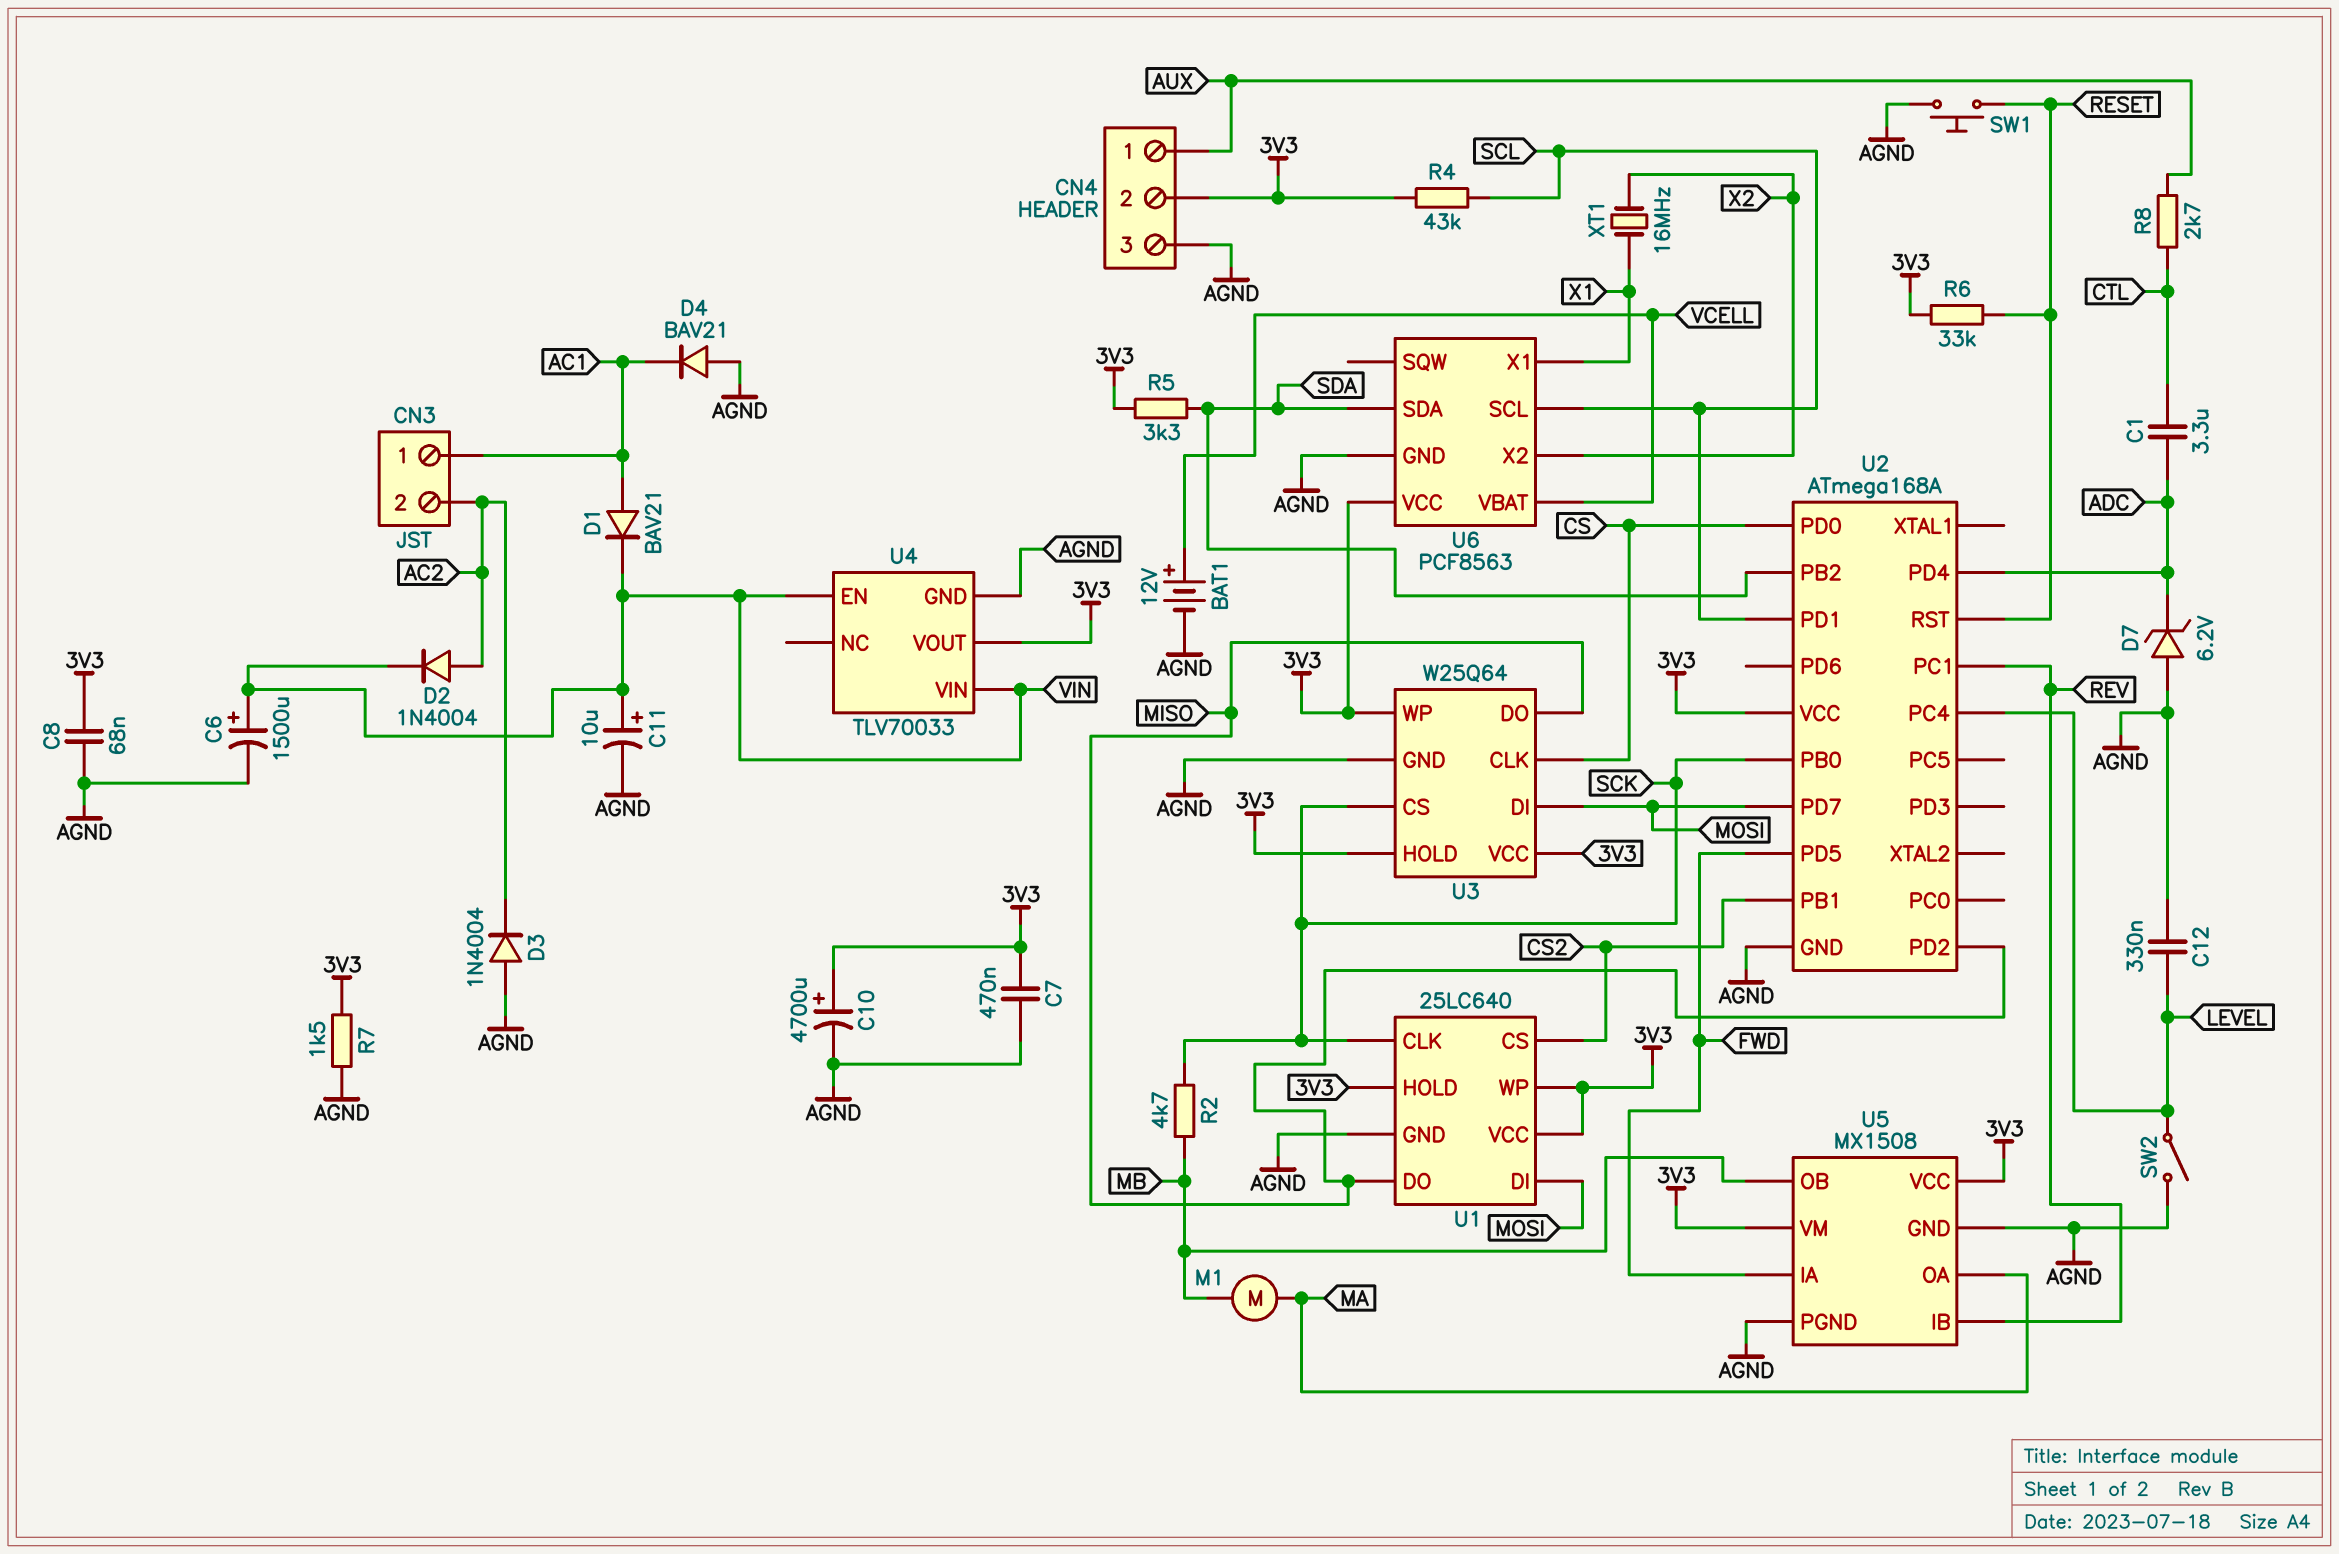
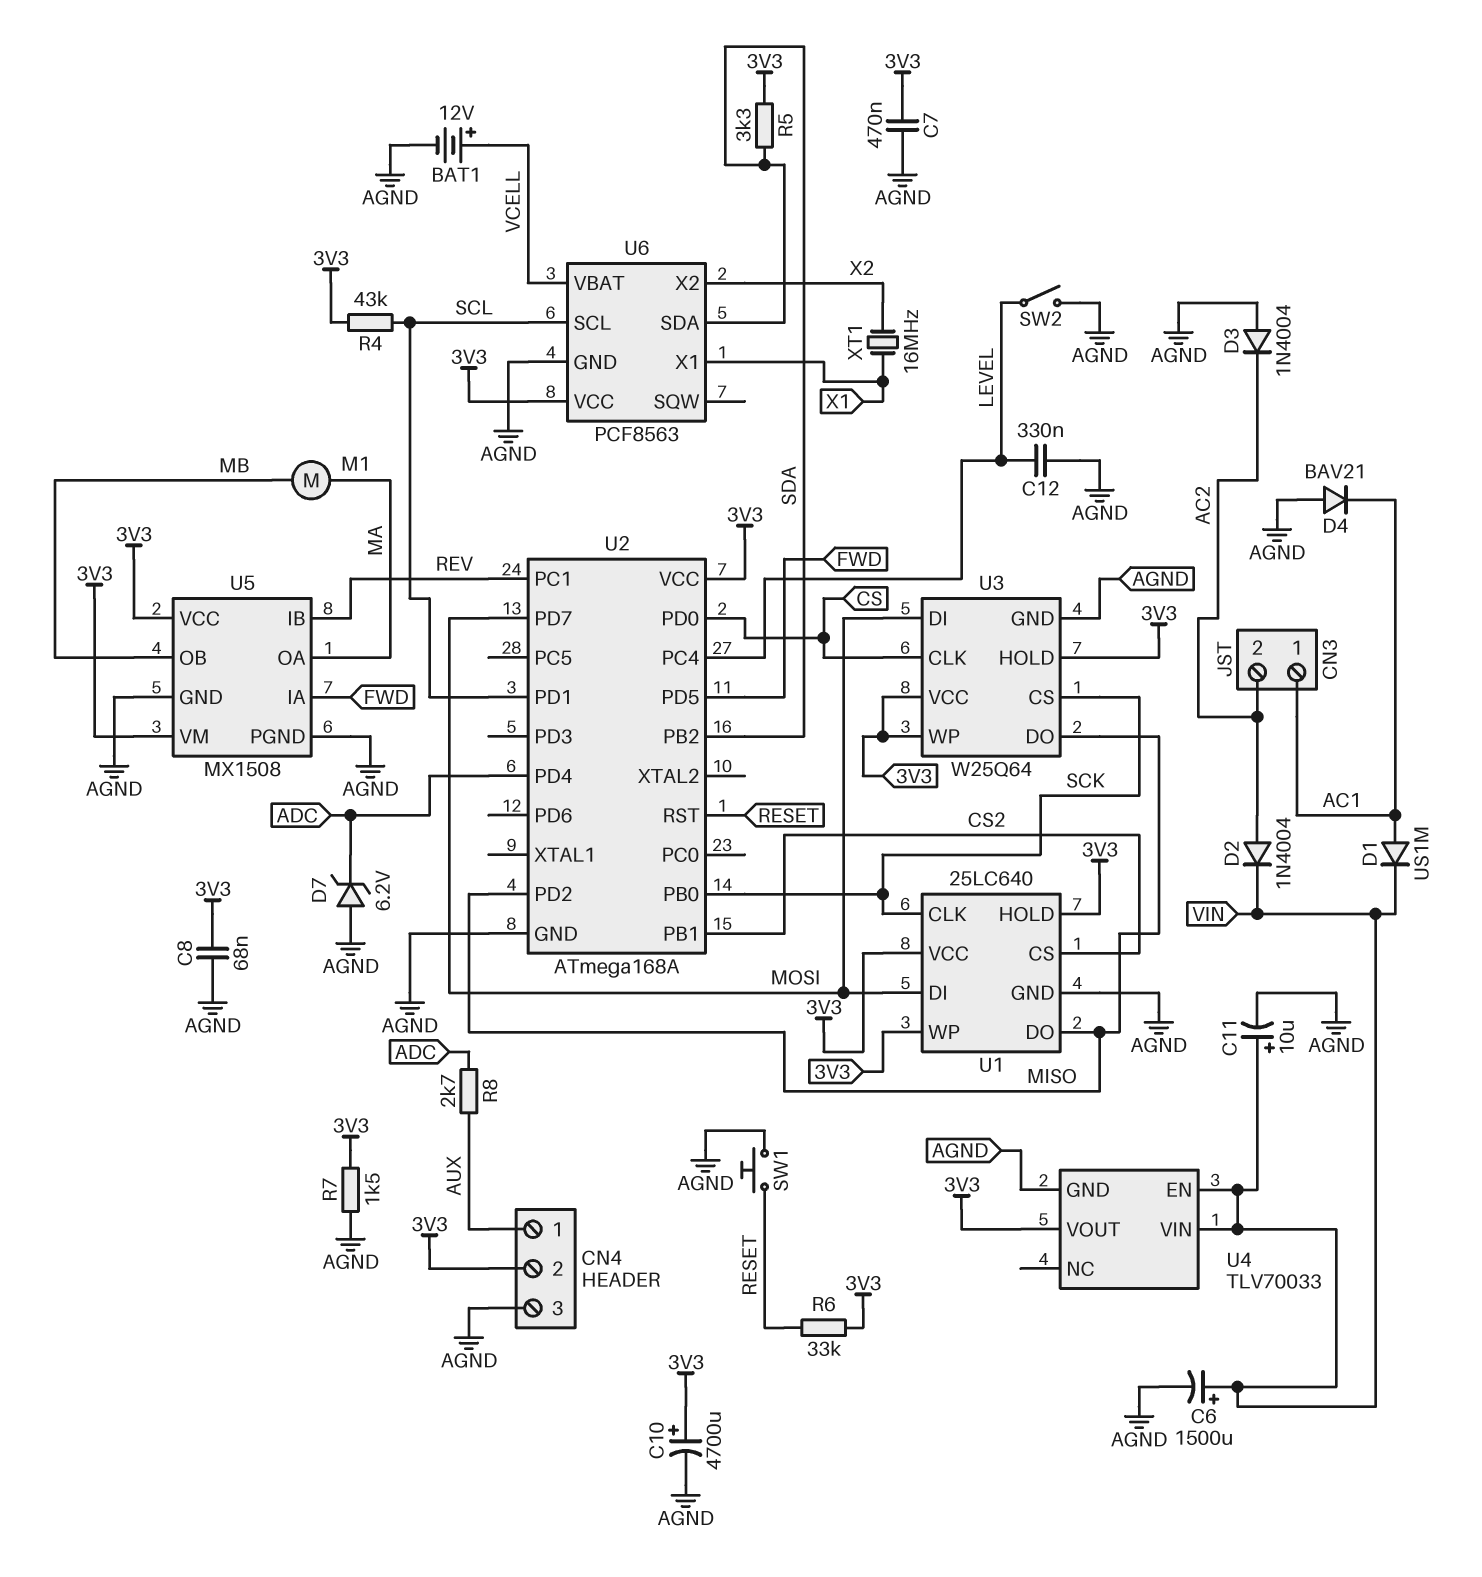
C1: 3.3uF (ADC, CTL) -> none
D1: diode BAV21 (A AC1, K VIN) -> diode US1M (A AC1, K VIN)
R2: 4.7k (MB, SCK) -> none
R8: 2.7k (AUX, CTL) -> 2.7k (ADC, AUX)

